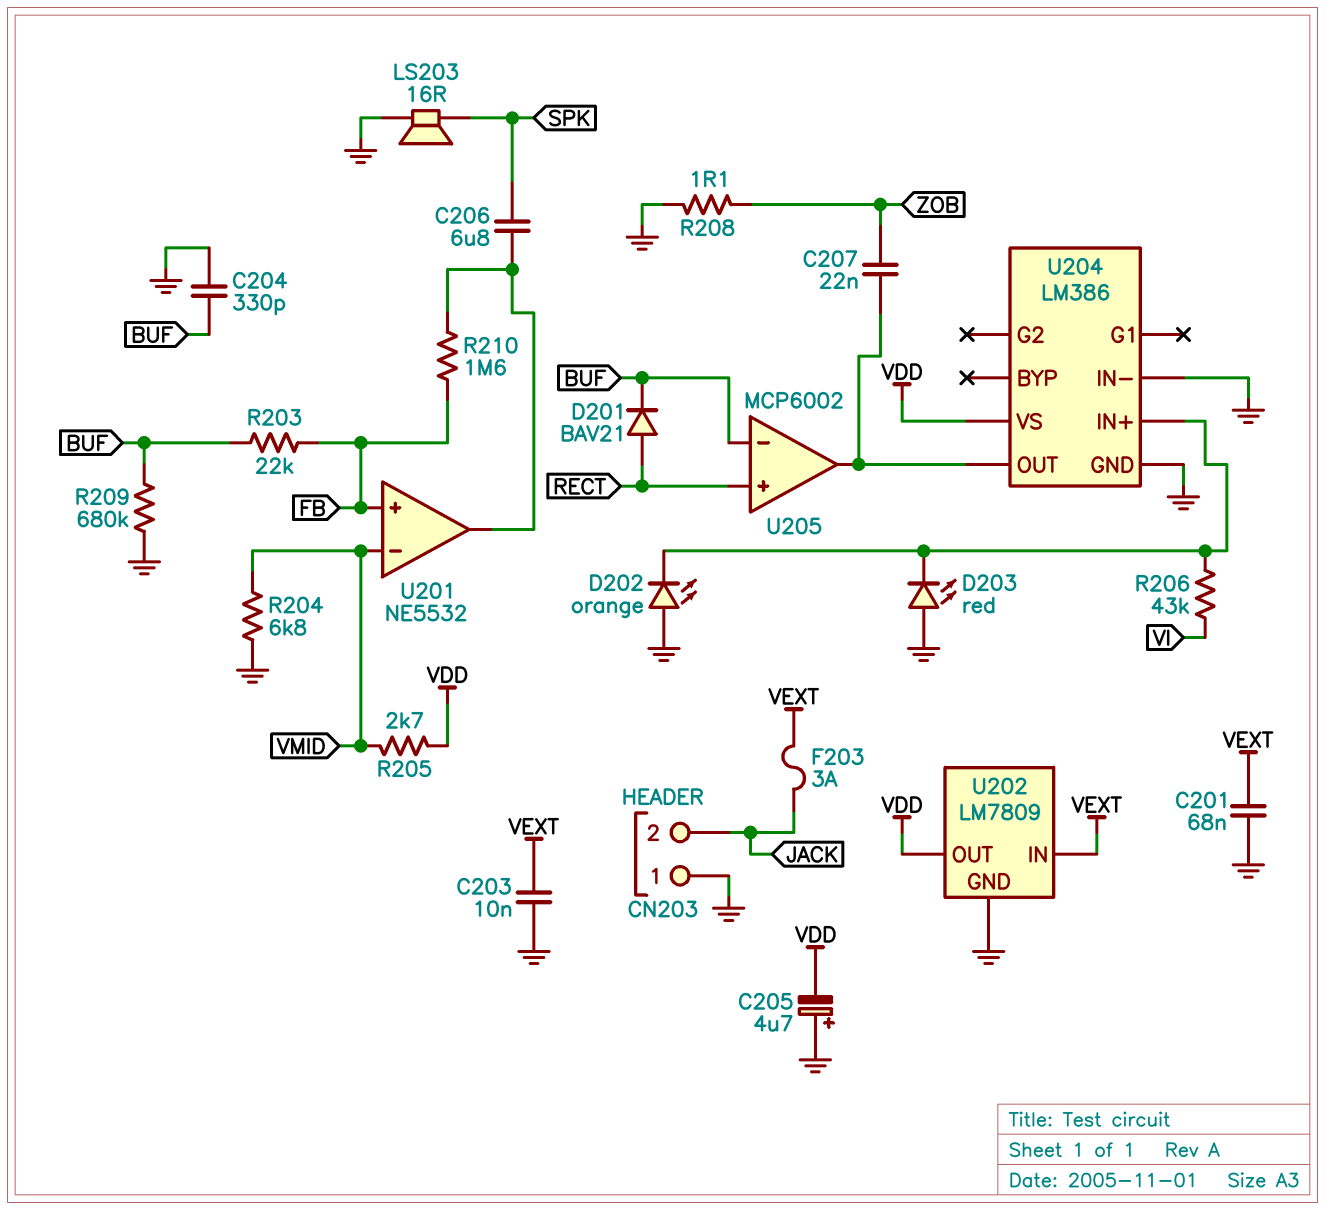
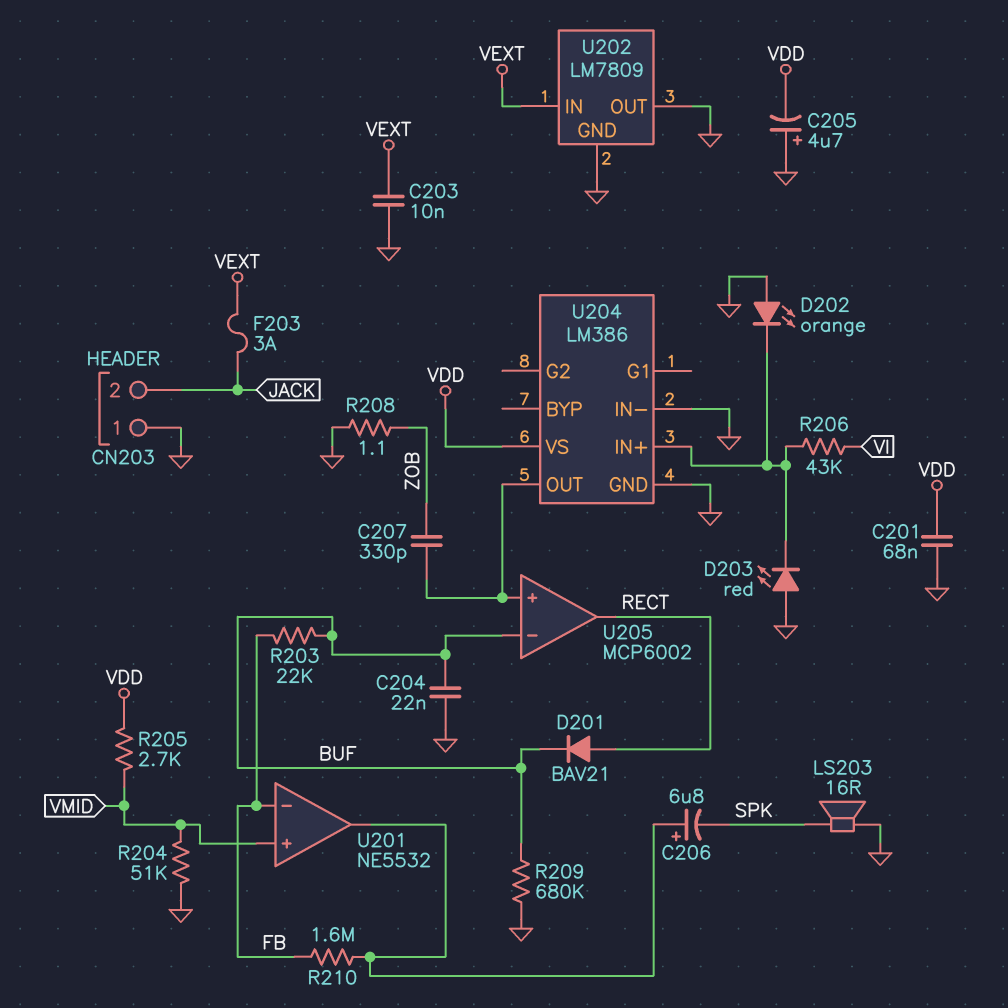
C201: 68nF (GND, VEXT) -> 68nF (GND, VDD)
C204: 330pF (BUF, GND) -> 22nF (BUF, GND)
C206: 6.8uF (SPK, U201/out) -> 6.8uF (plus U201/out, minus SPK)
C207: 22nF (U204/OUT, ZOB) -> 330pF (U204/OUT, ZOB)
R204: 6.8k (GND, VMID) -> 51k (GND, VMID)
U201 pin in+: FB -> VMID
U201 pin in-: VMID -> FB
U202 pin OUT: VDD -> GND
U205 pin in+: RECT -> U204/OUT
U205 pin out: U204/OUT -> RECT

